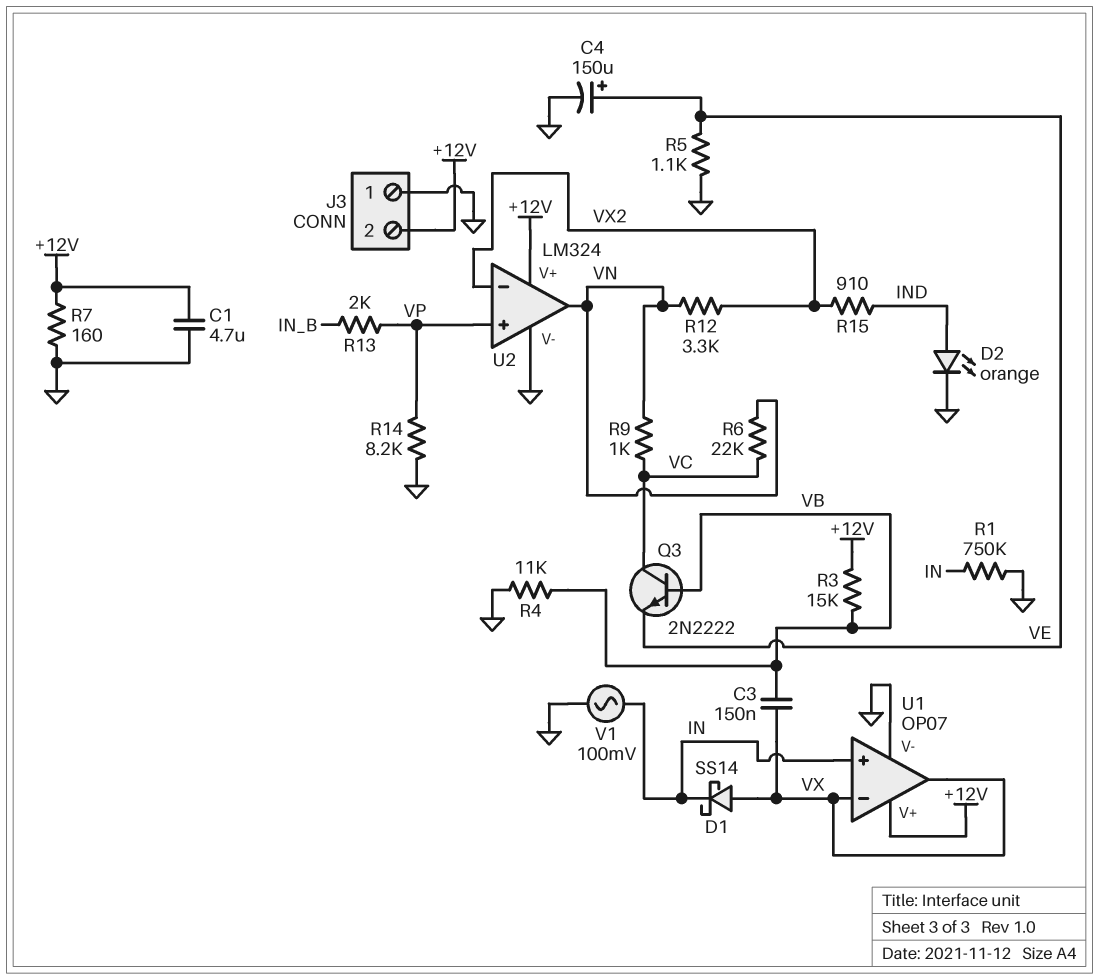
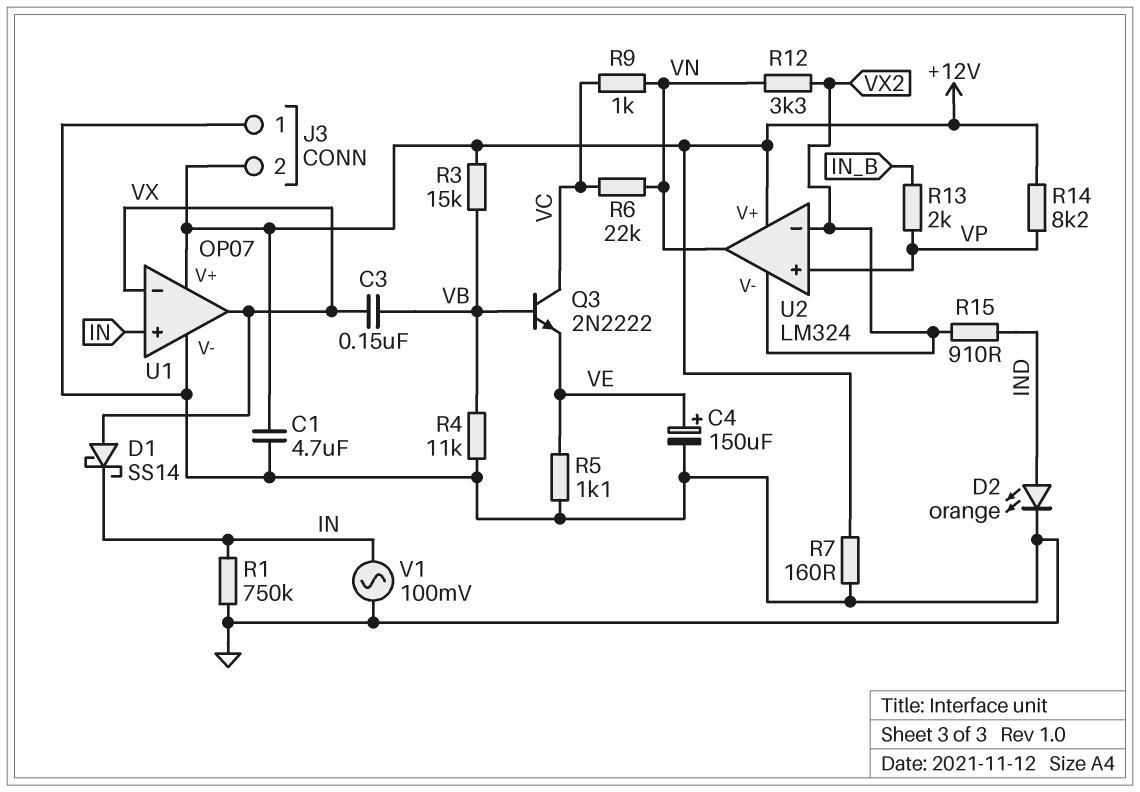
R14: 8.2k (GND, VP) -> 8.2k (+12V, VP)
U2 pin V-: GND -> VX2

